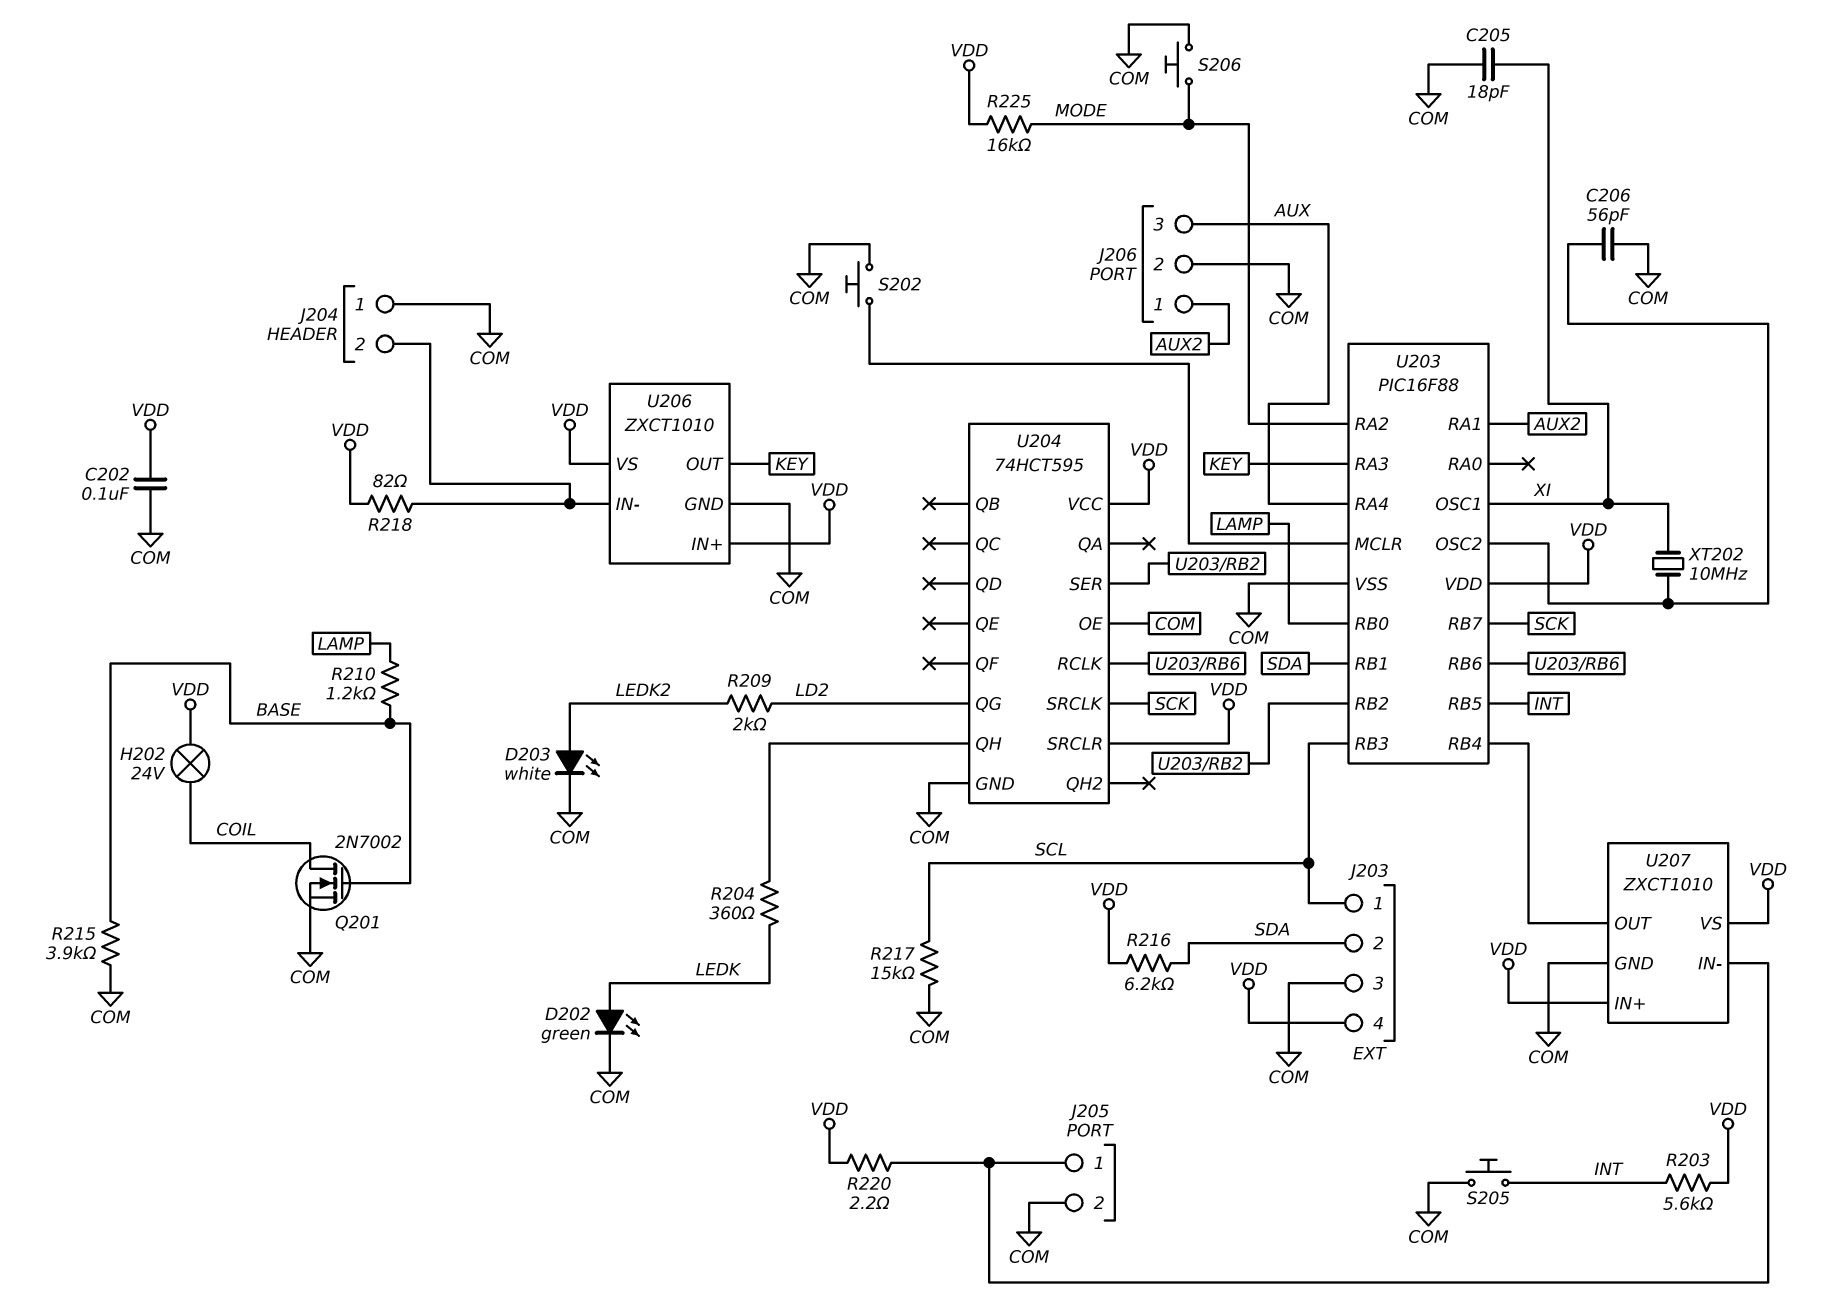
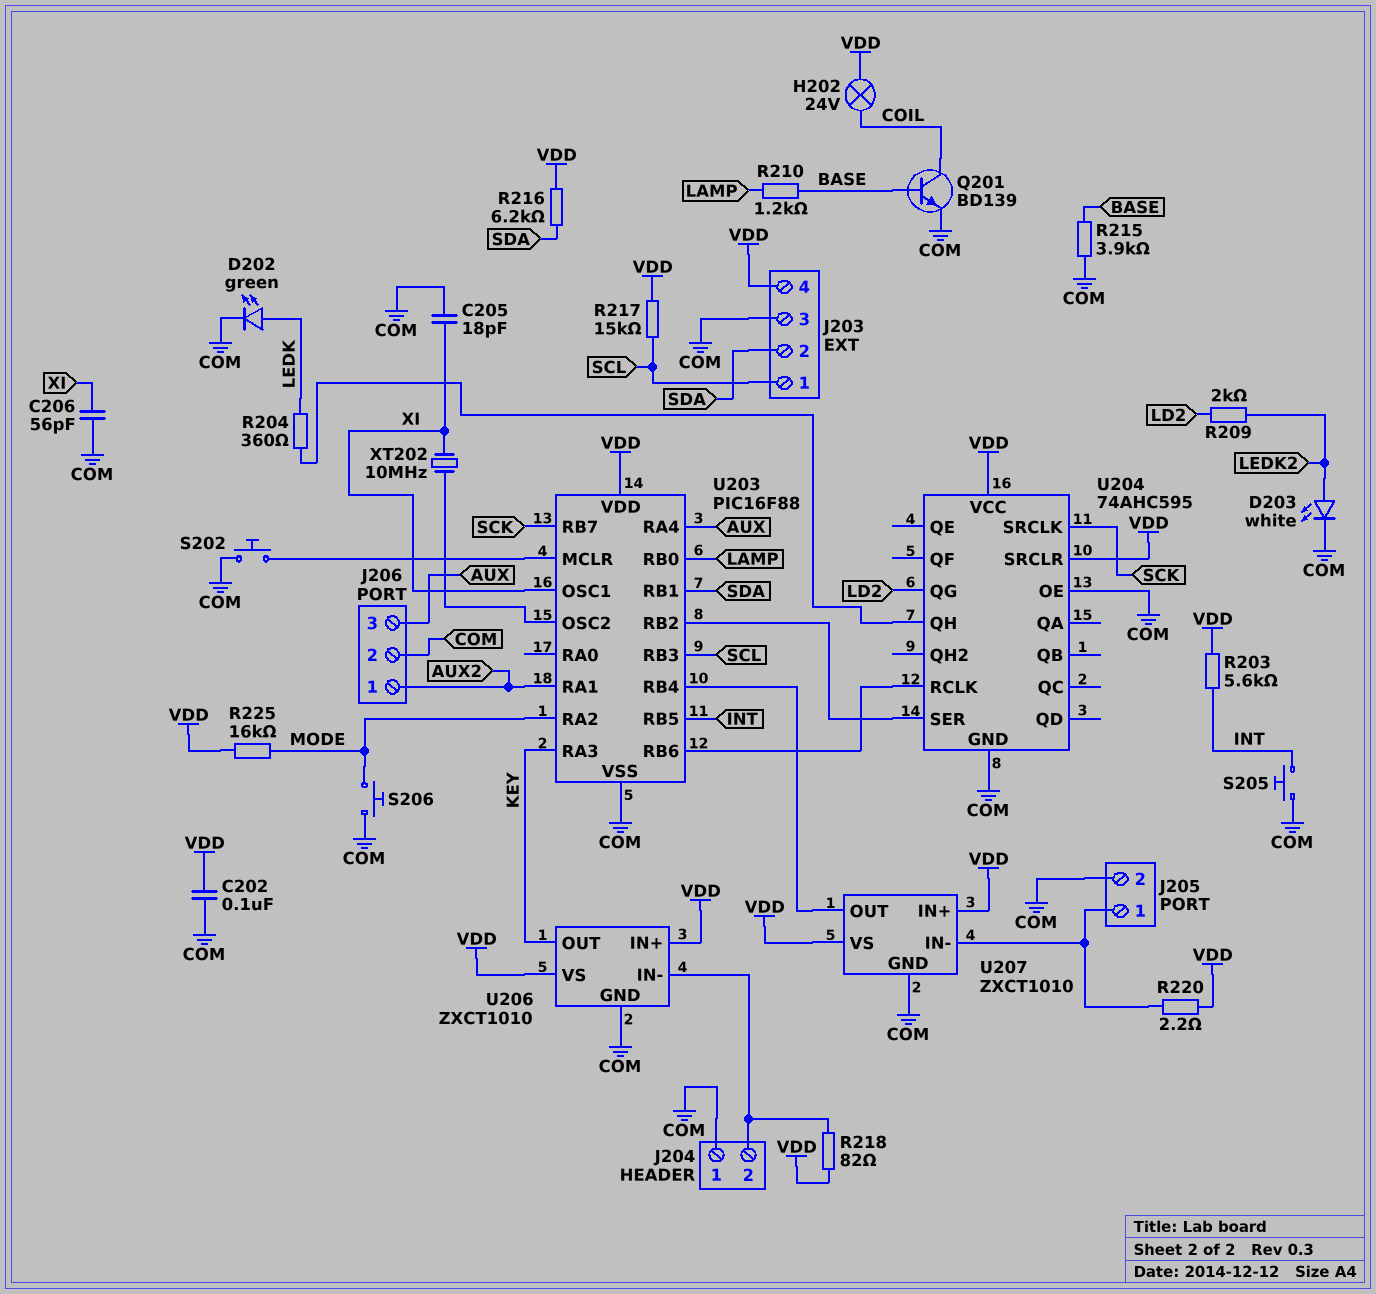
C206: 56pF (COM, U203/OSC2) -> 56pF (COM, XI)
Q201: NMOS 2N7002 (G BASE, D COIL, S COM) -> NPN BD139 (B BASE, C COIL, E COM)
R217: 15k (COM, SCL) -> 15k (SCL, VDD)
U204: 74HCT595 -> 74AHC595

